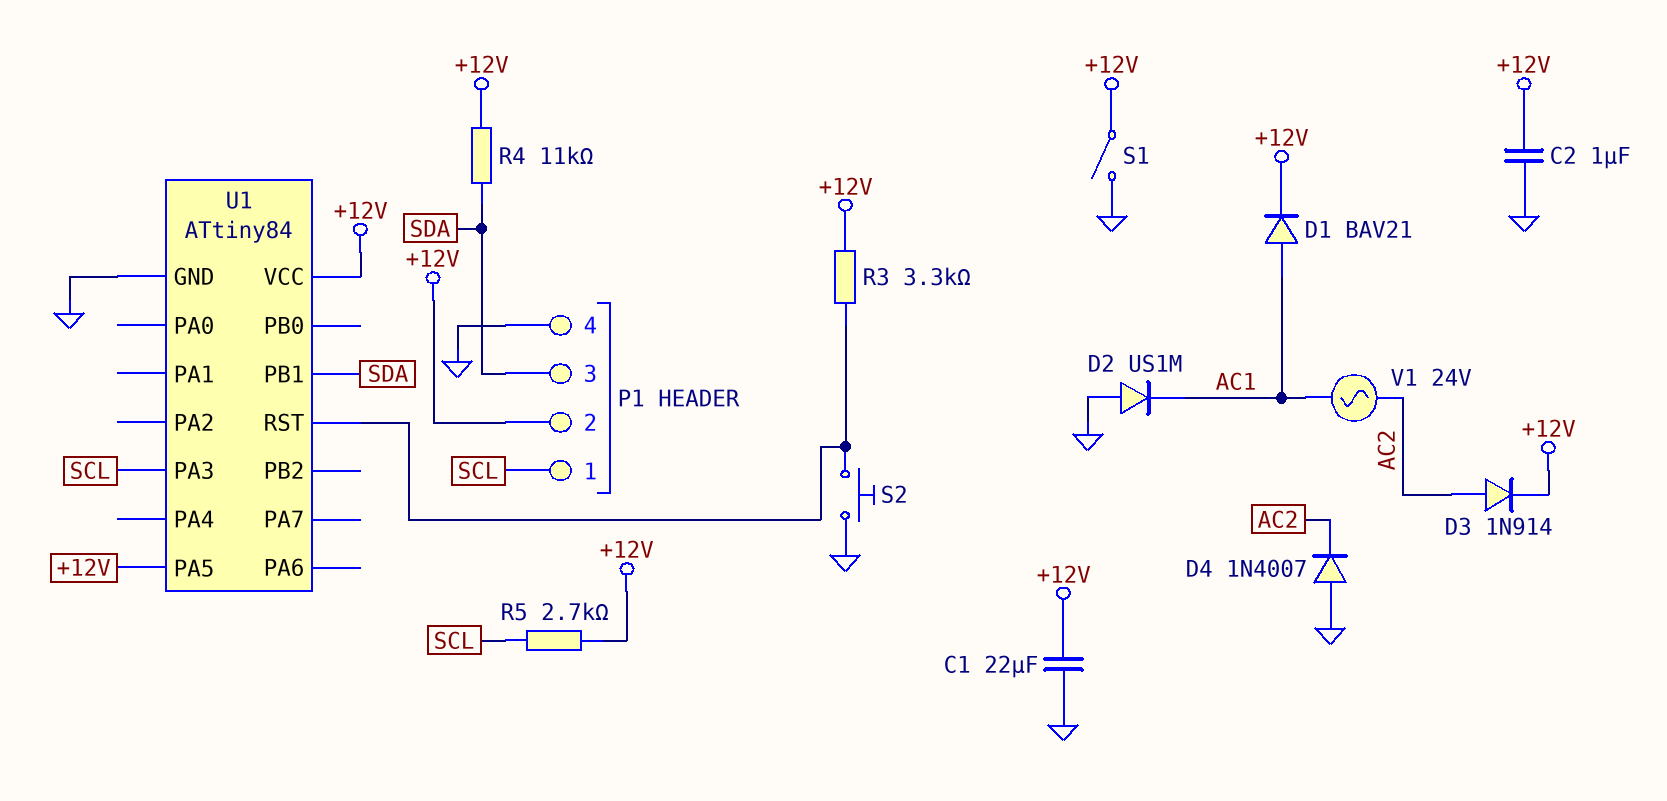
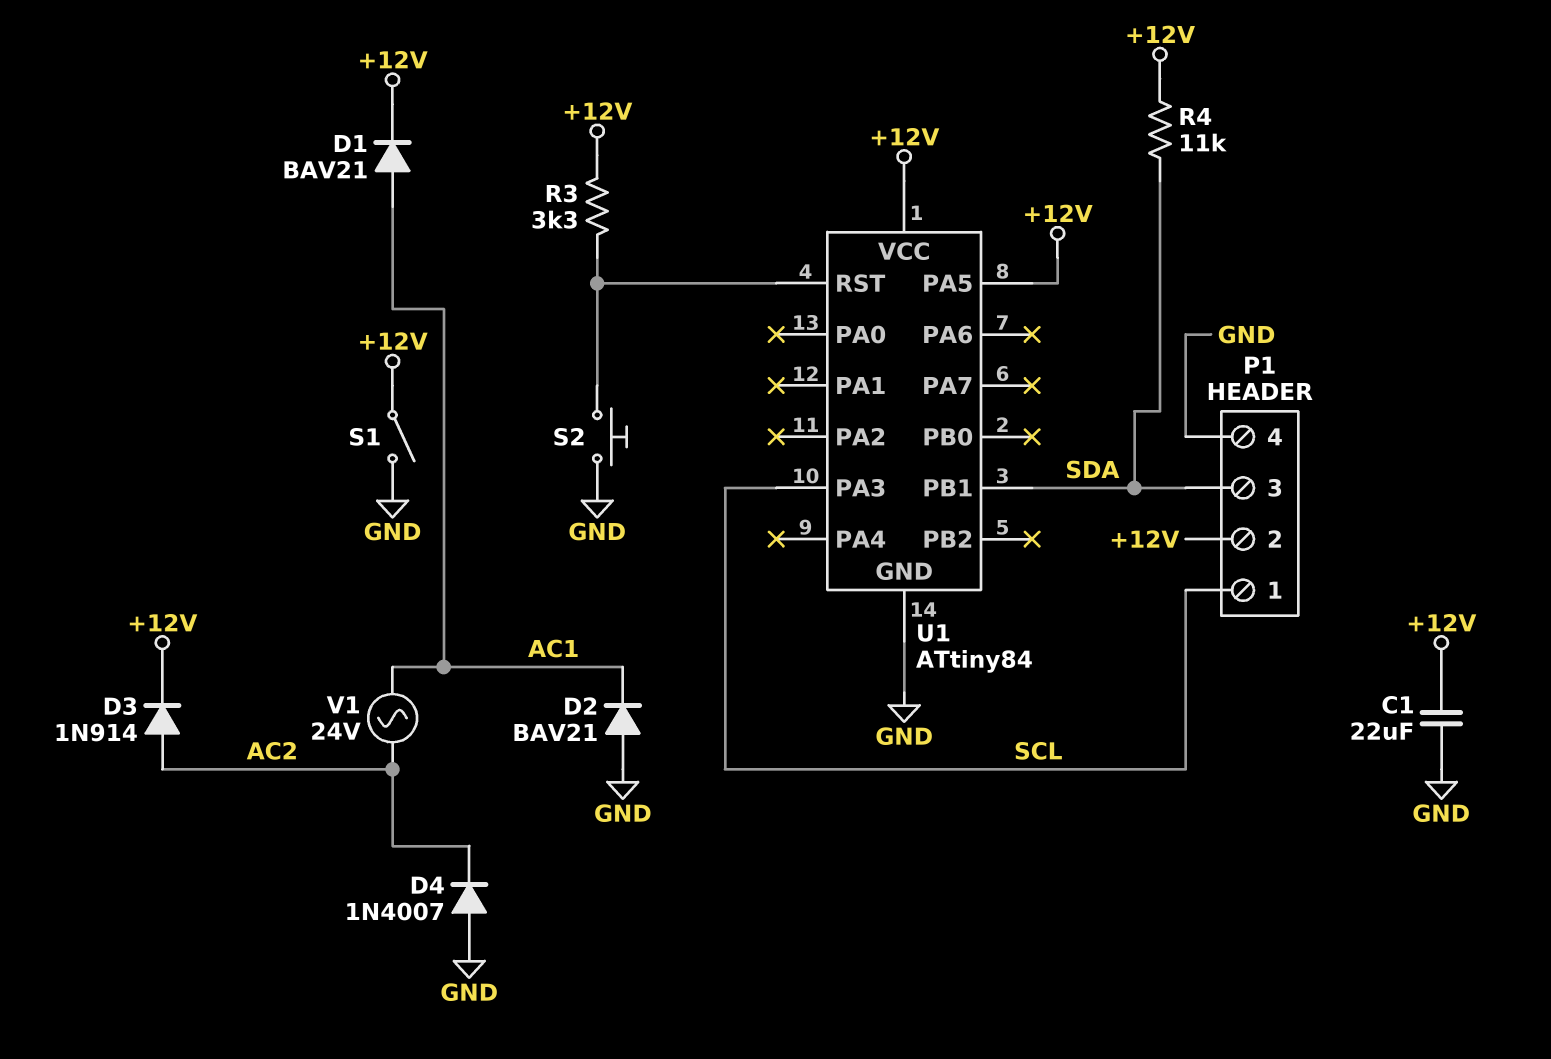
C2: 1uF (+12V, GND) -> none
D2: diode US1M (A GND, K AC1) -> diode BAV21 (A GND, K AC1)
R5: 2.7k (+12V, SCL) -> none

